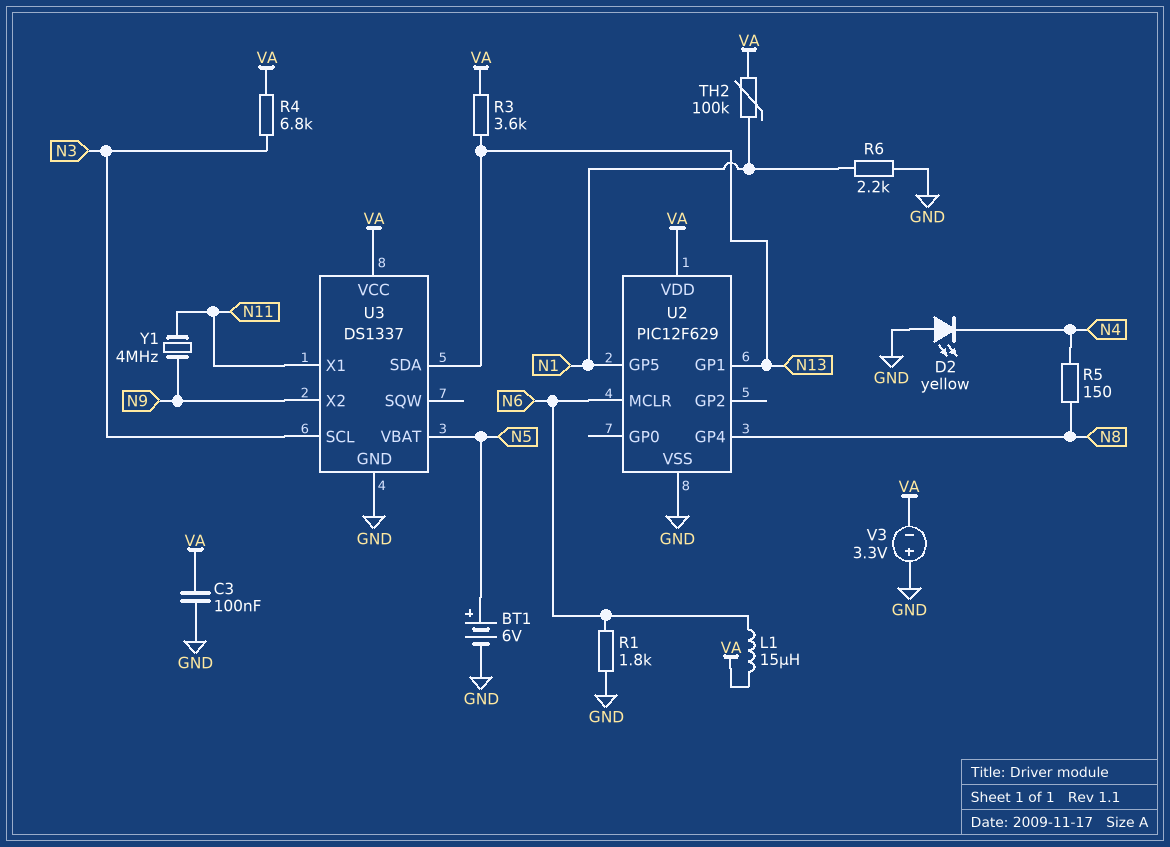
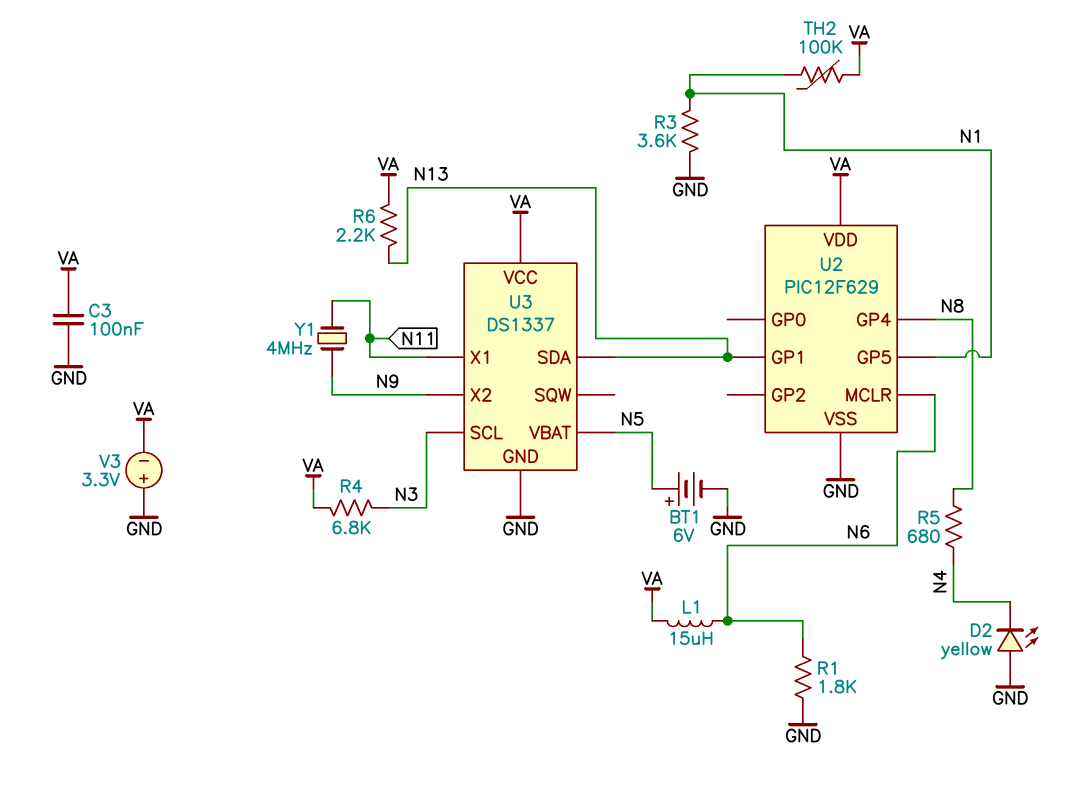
R3: 3.6k (N13, VA) -> 3.6k (GND, N1)
R5: 150 (N4, N8) -> 680 (N4, N8)
R6: 2.2k (GND, N1) -> 2.2k (N13, VA)

